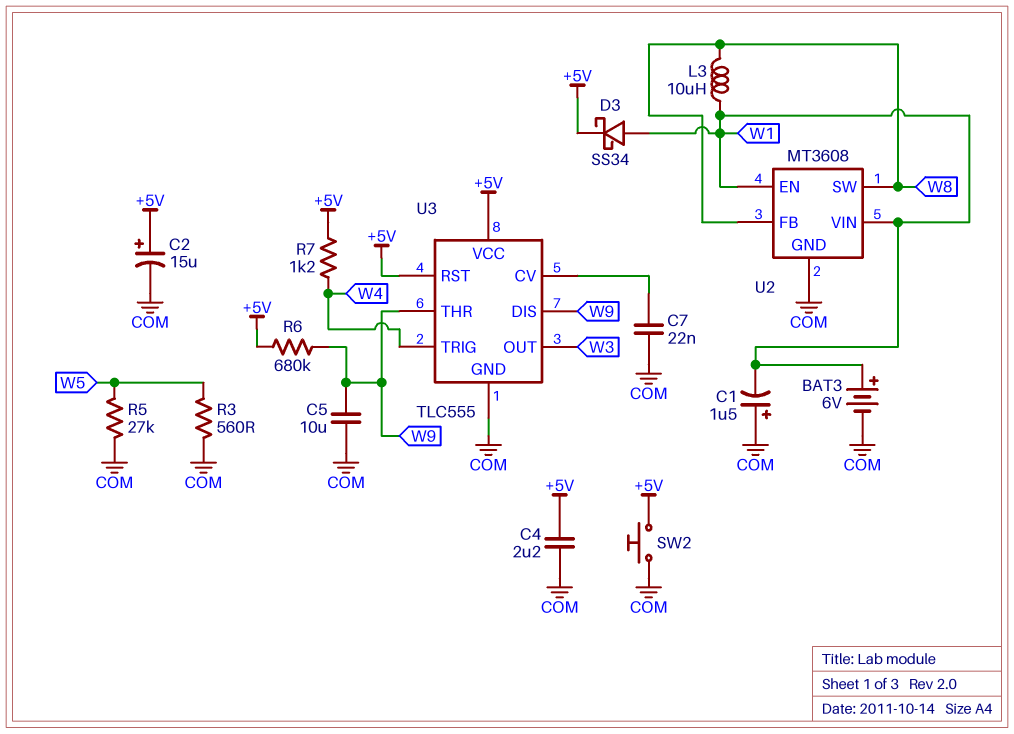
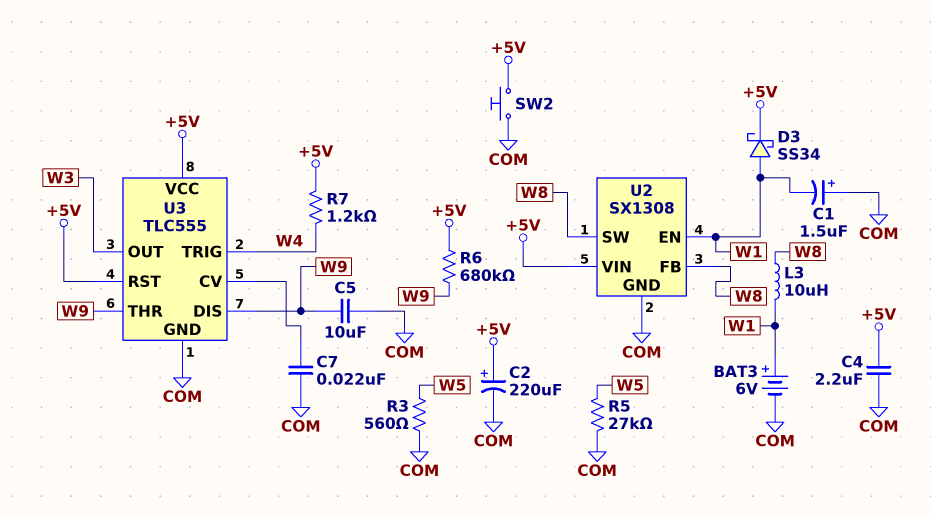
C2: 15uF (plus +5V, minus COM) -> 220uF (plus +5V, minus COM)
U2: MT3608 -> SX1308
U2 pin VIN: W1 -> +5V

